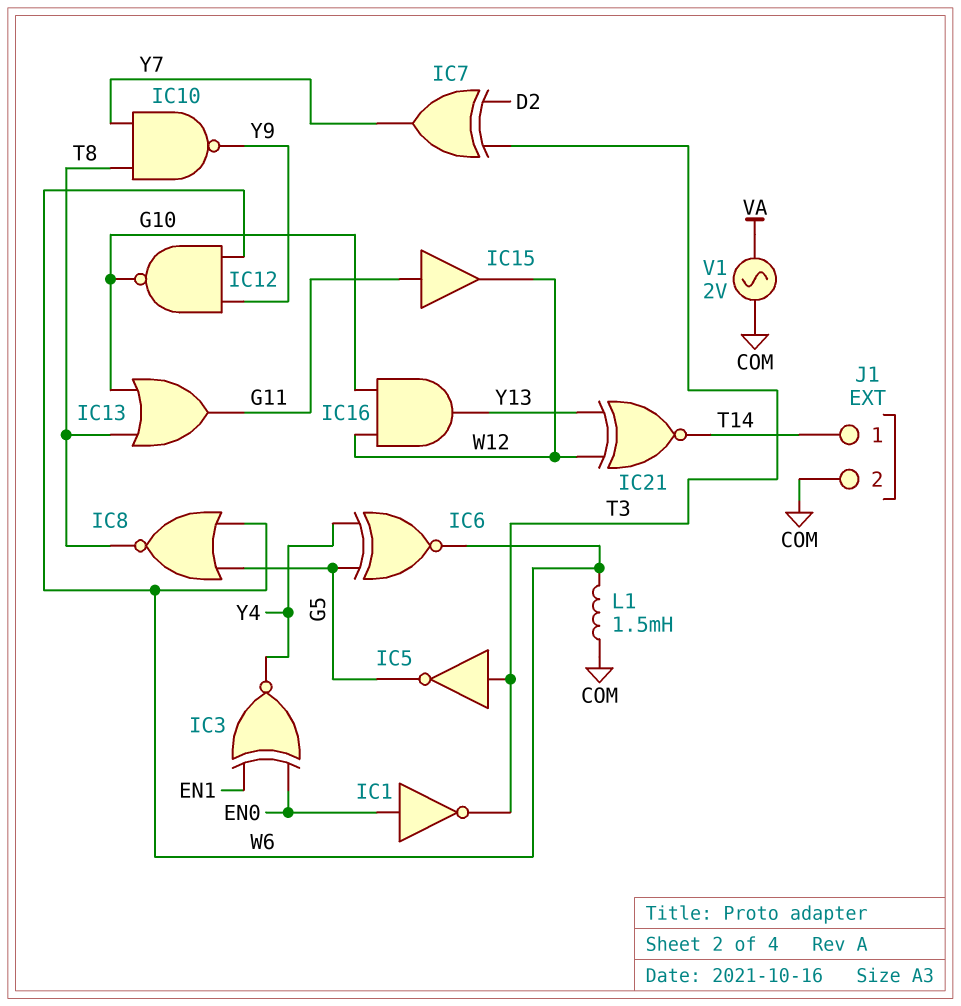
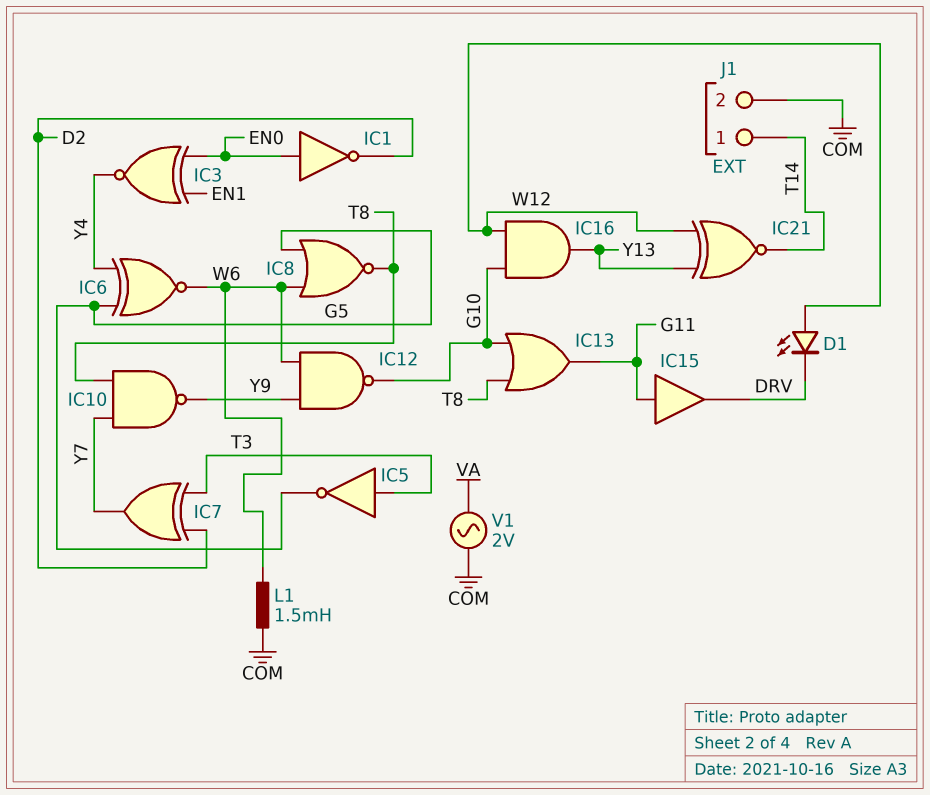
D1: none -> LED (A W12, K DRV)
IC1: NOT (in EN0, out T3) -> NOT (in EN0, out D2)
IC15: buffer (in G11, out W12) -> buffer (in G11, out DRV)

